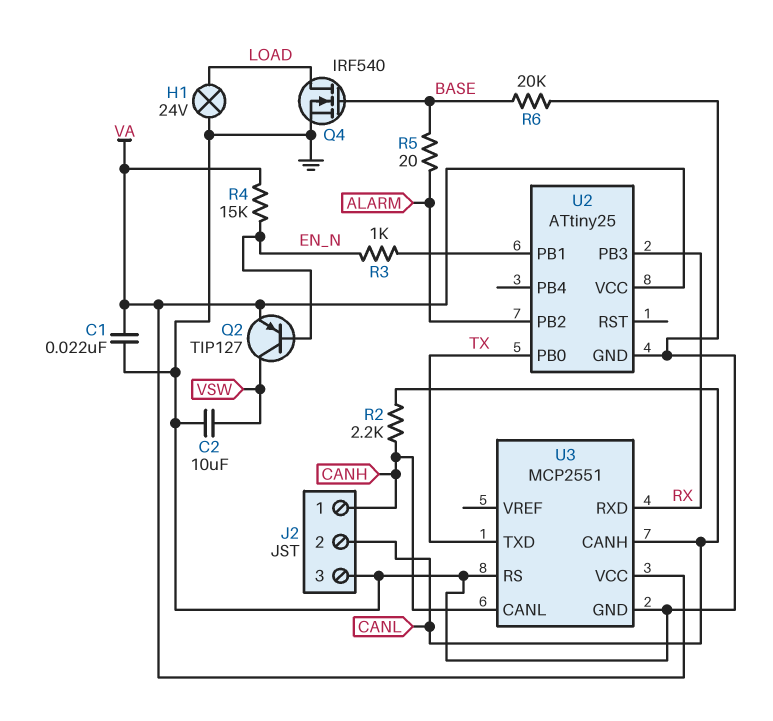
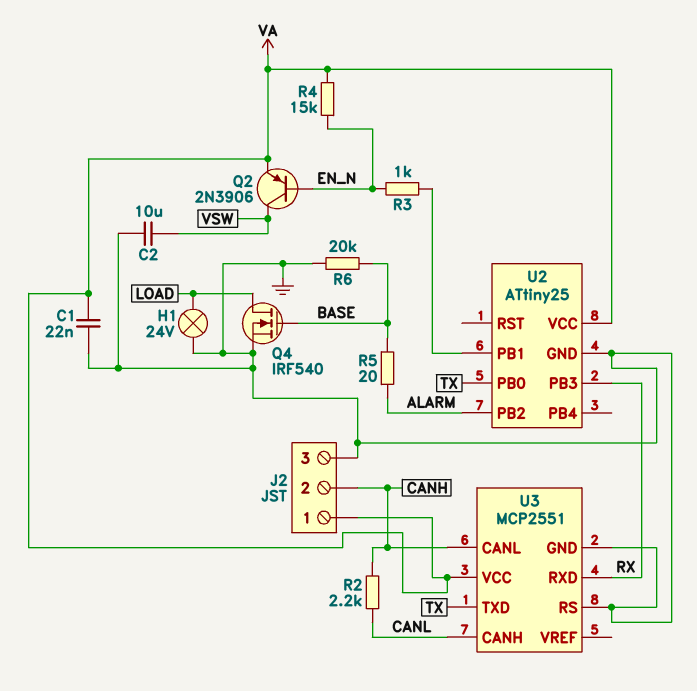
J2 pin 1: CANH -> VA
J2 pin 2: CANL -> CANH
Q2: PNP TIP127 (B EN_N, C VSW, E VA) -> PNP 2N3906 (B EN_N, C VSW, E VA)

